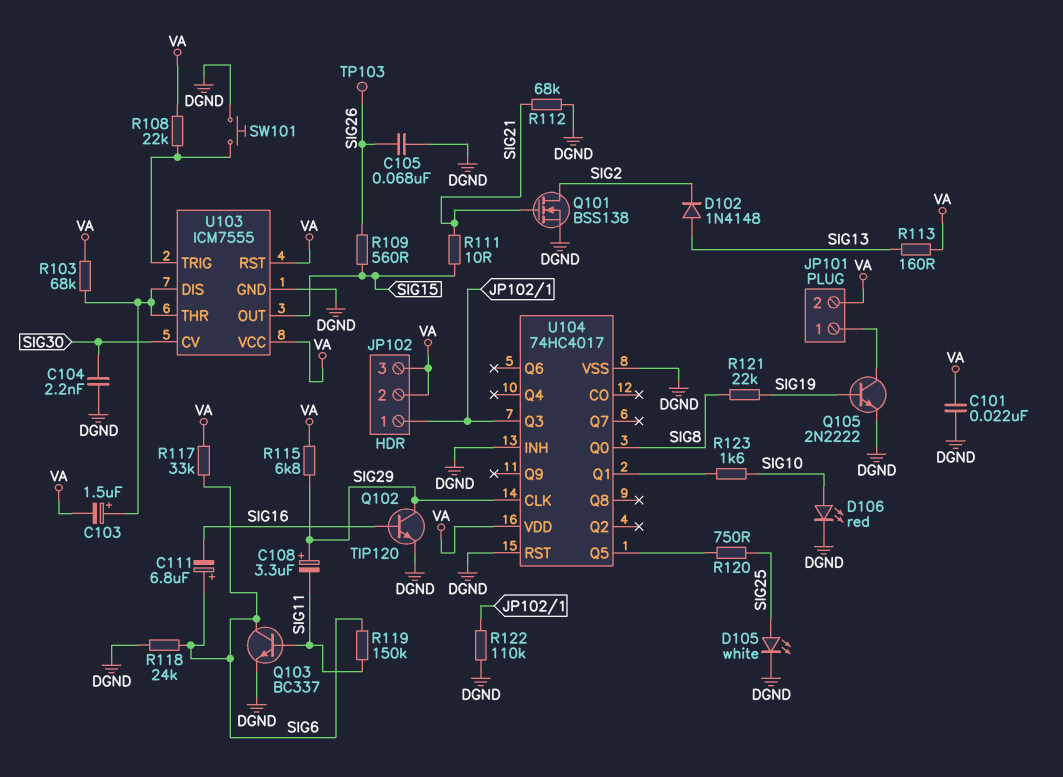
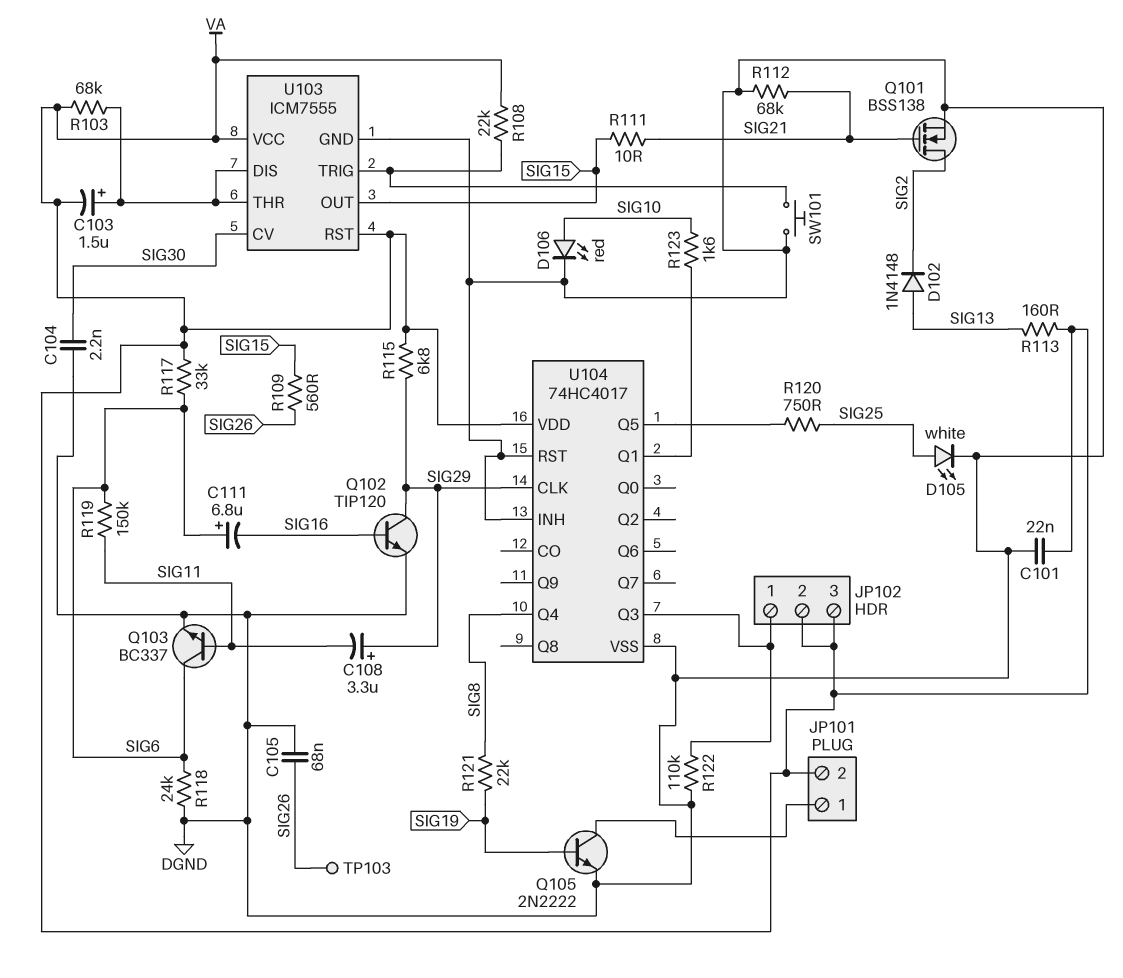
U104 pin Q0: SIG8 -> none
U104 pin Q4: none -> SIG8

